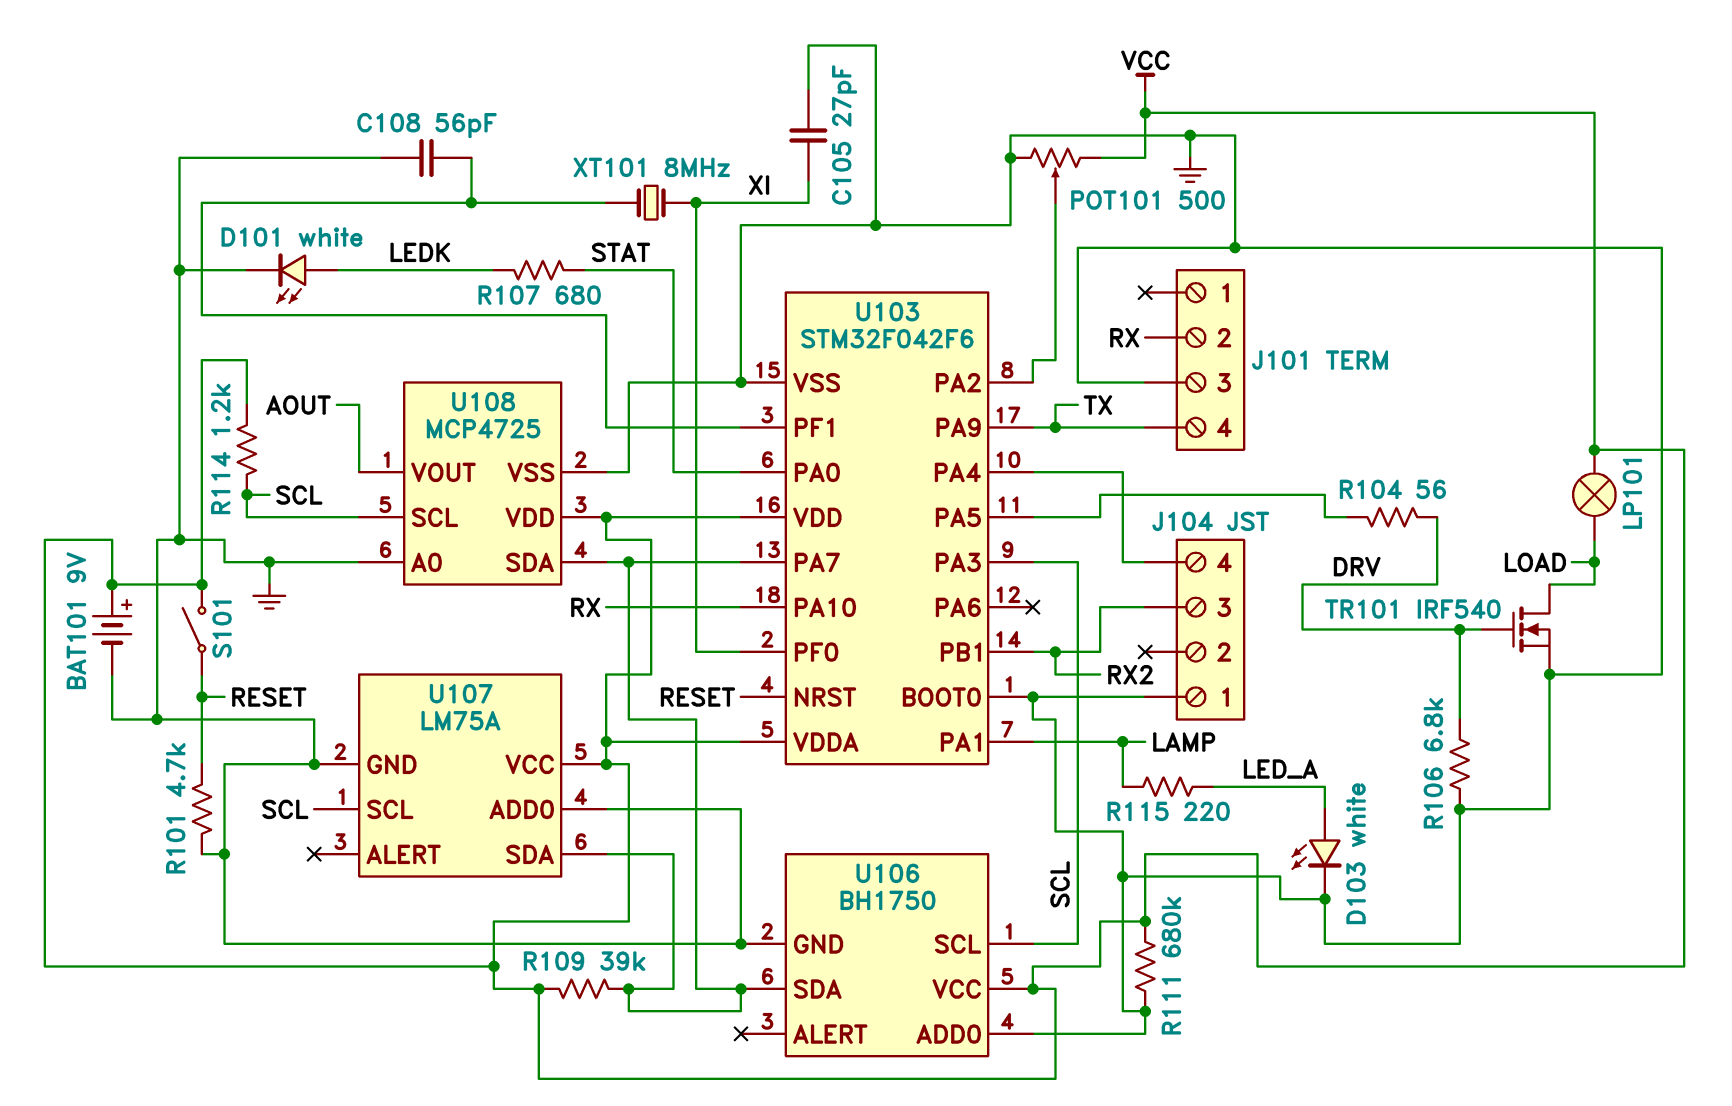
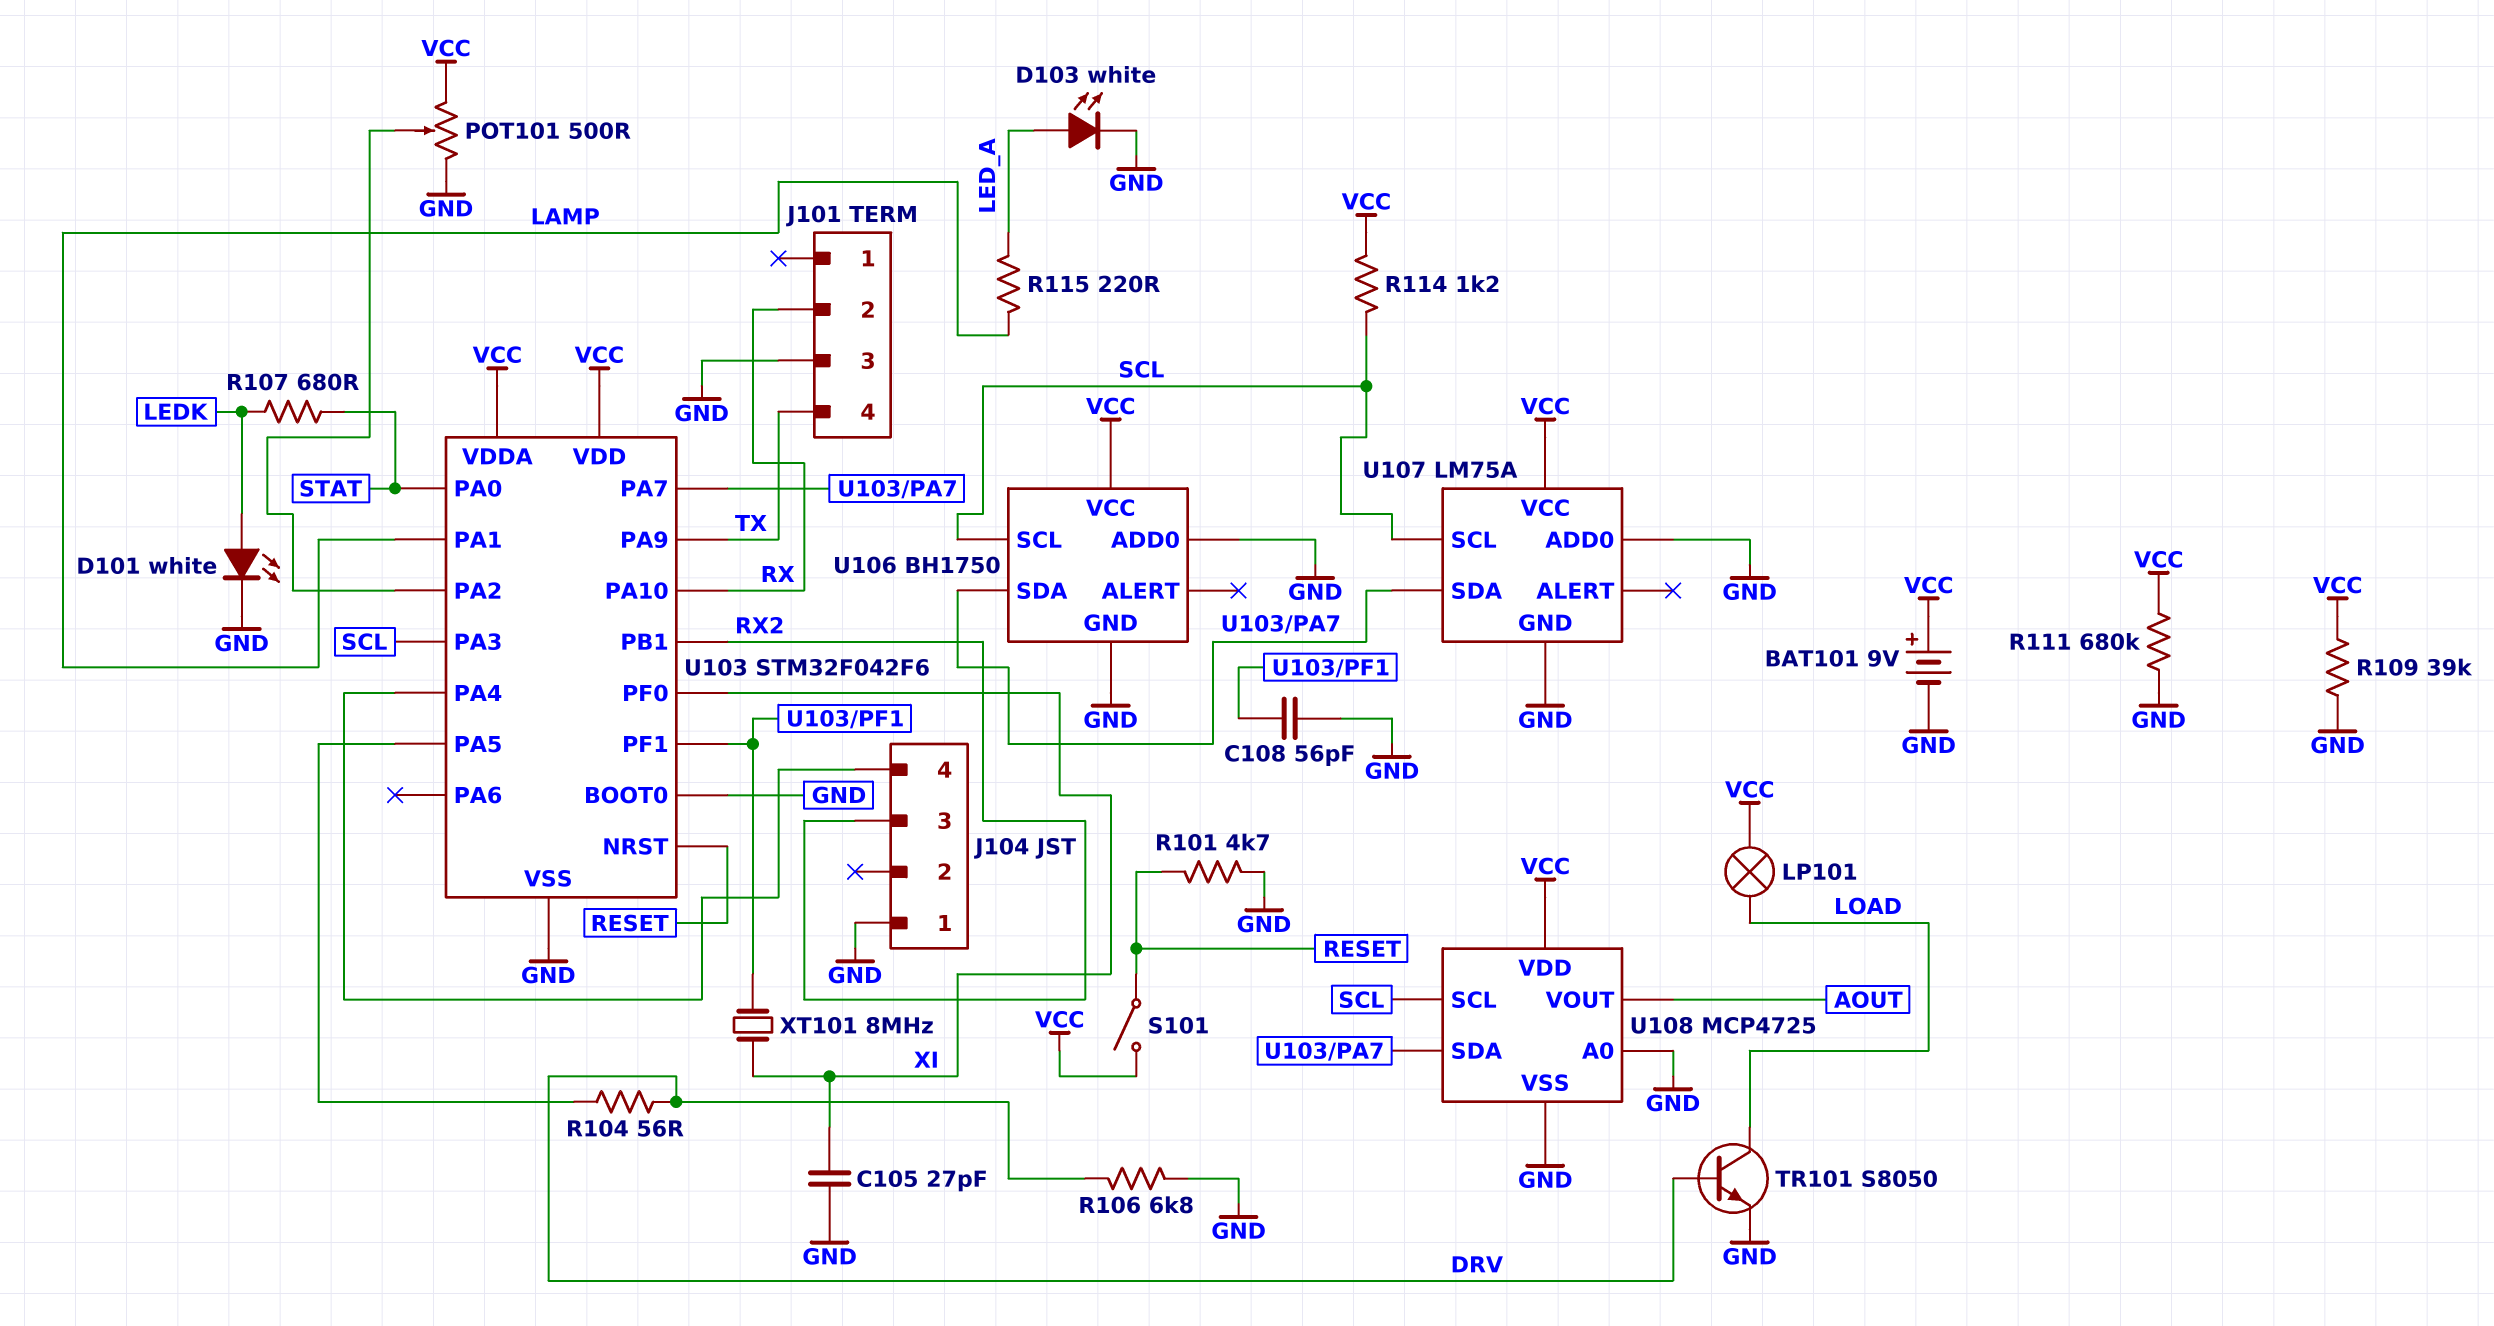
R109: 39k (U103/PA7, VCC) -> 39k (GND, VCC)
TR101: NMOS IRF540 (G DRV, D LOAD, S GND) -> NPN S8050 (B DRV, C LOAD, E GND)

